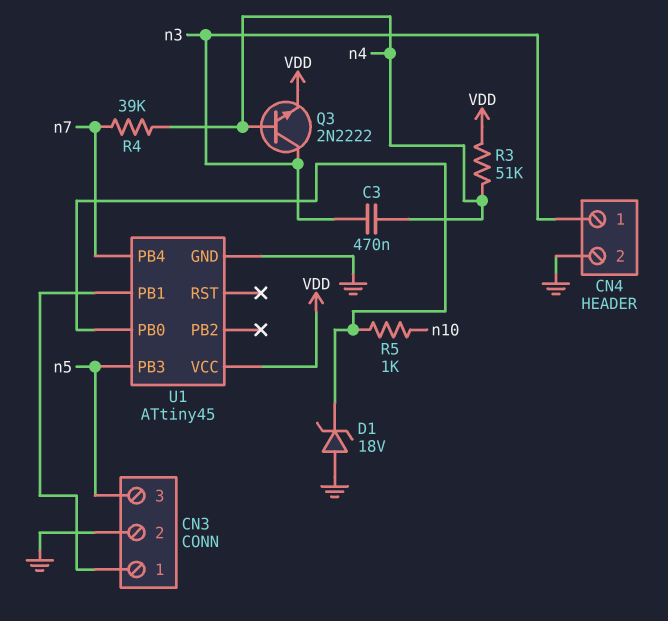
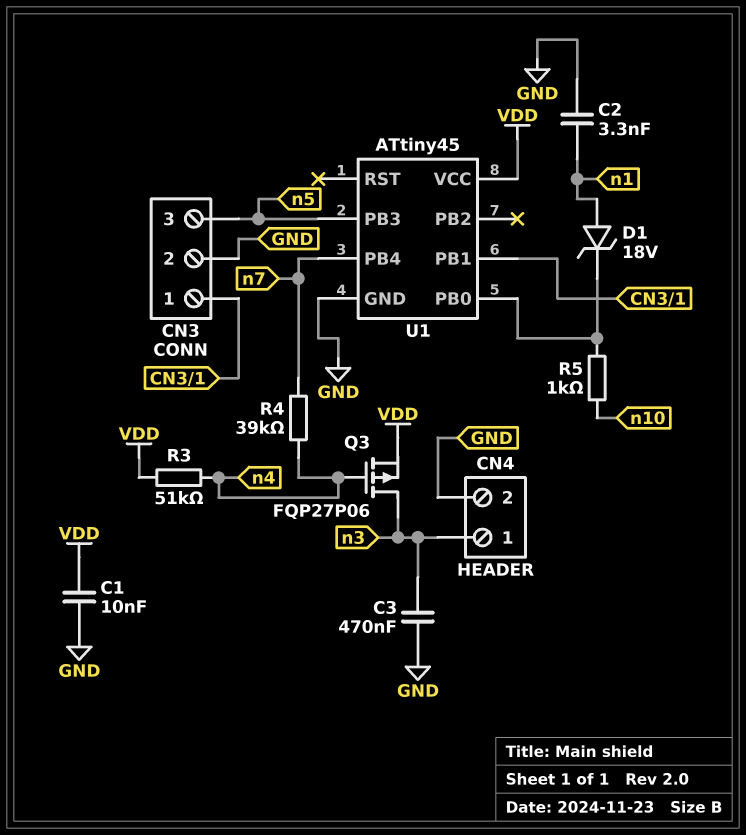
C1: none -> 10nF (GND, VDD)
C2: none -> 3.3nF (GND, n1)
C3: 470nF (n3, n4) -> 470nF (GND, n3)
D1: zener 18V (A GND, K U1/PB0) -> zener 18V (A n1, K U1/PB0)
Q3: NPN 2N2222 (B n4, C n3, E VDD) -> PMOS FQP27P06 (G n4, D n3, S VDD)

